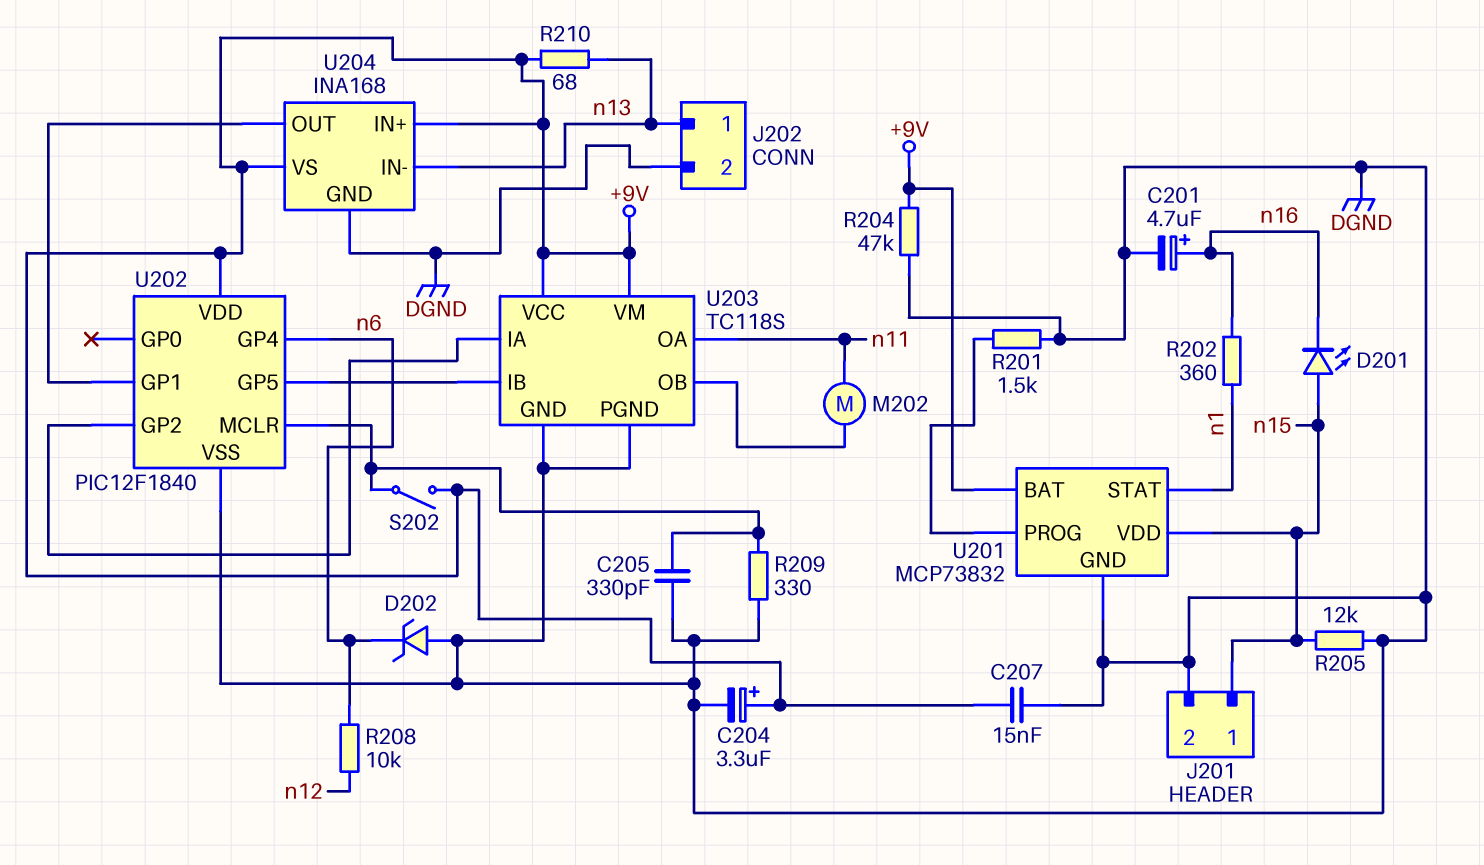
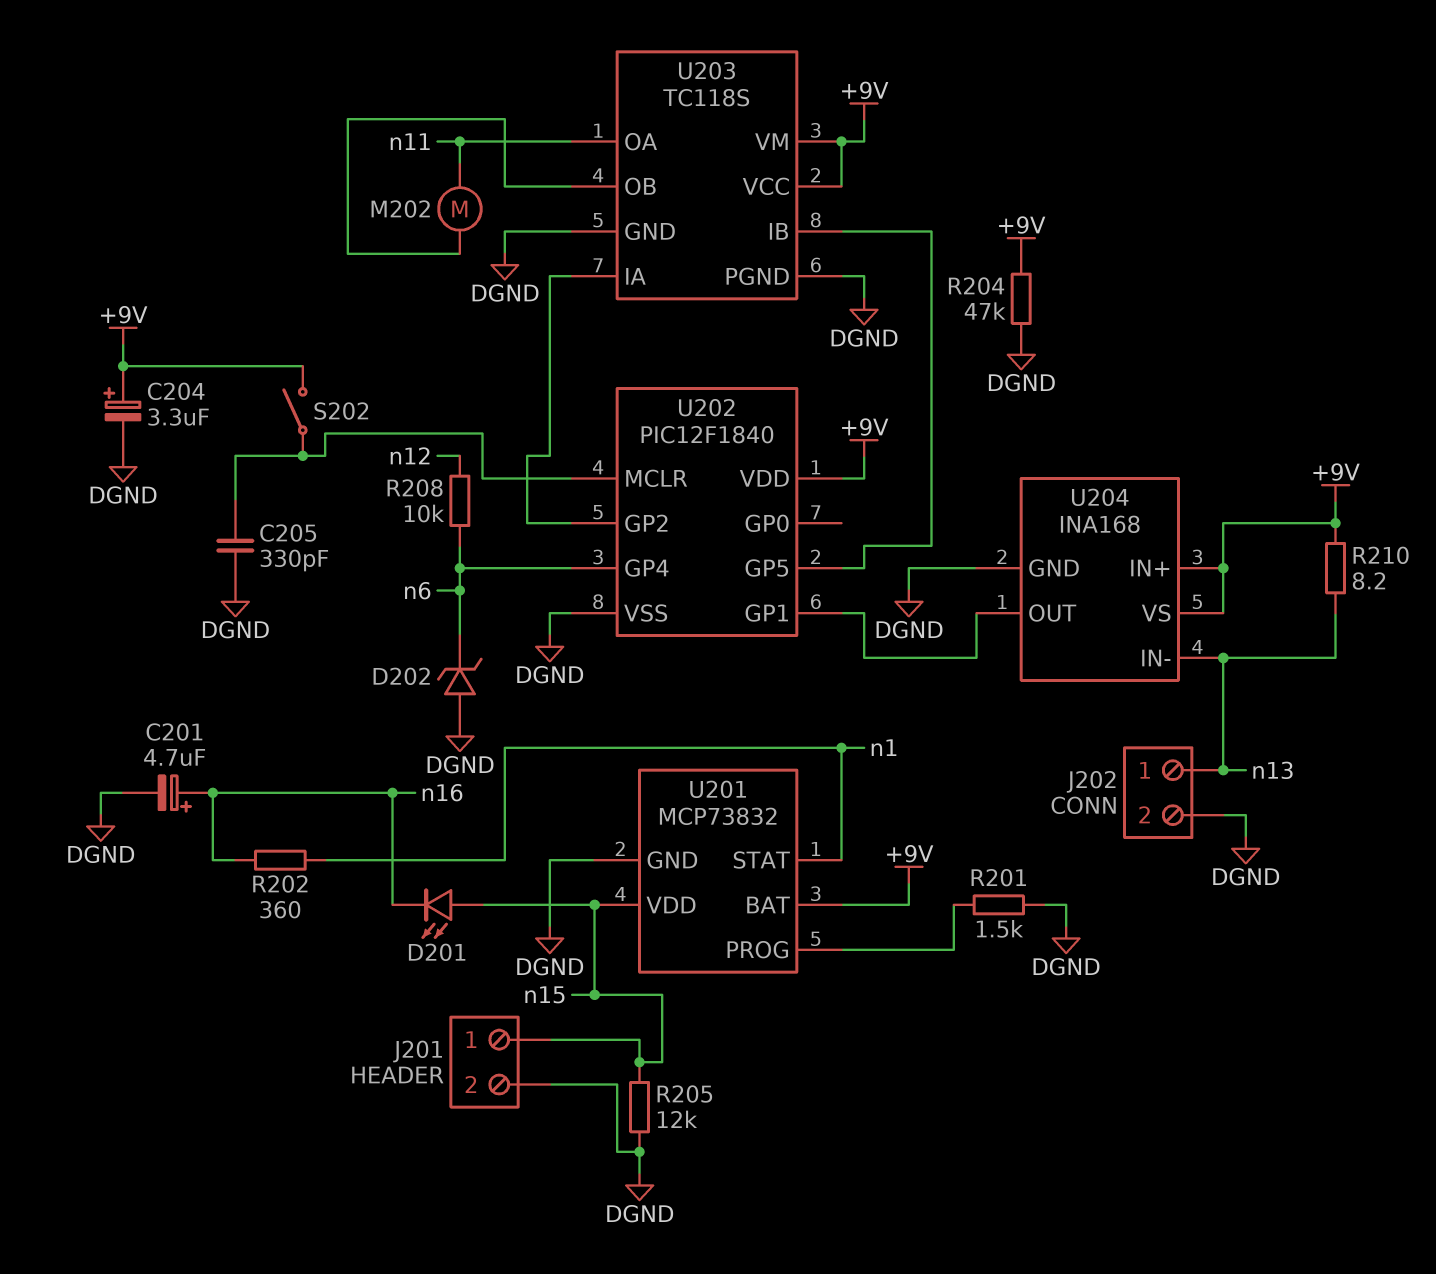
C207: 15nF (+9V, DGND) -> none
R209: 330 (DGND, U202/MCLR) -> none
R210: 68 (+9V, n13) -> 8.2 (+9V, n13)

